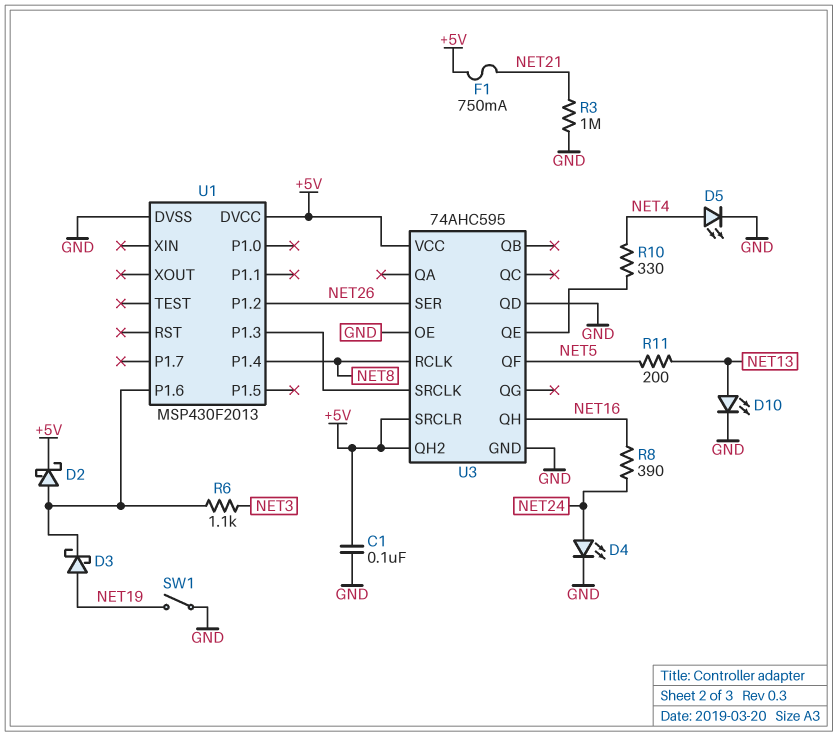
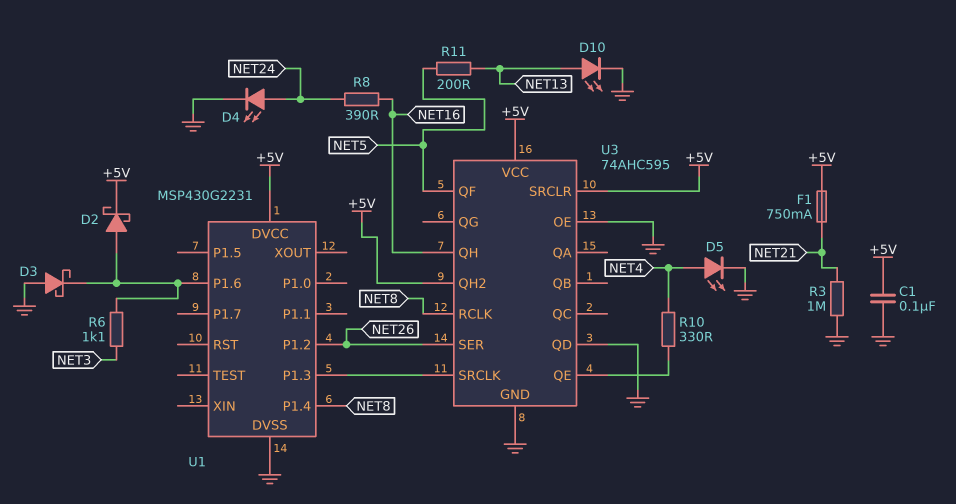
D3: schottky (A NET19, K U1/P1.6) -> schottky (A GND, K U1/P1.6)
SW1: switch (GND, NET19) -> none
U1: MSP430F2013 -> MSP430G2231

